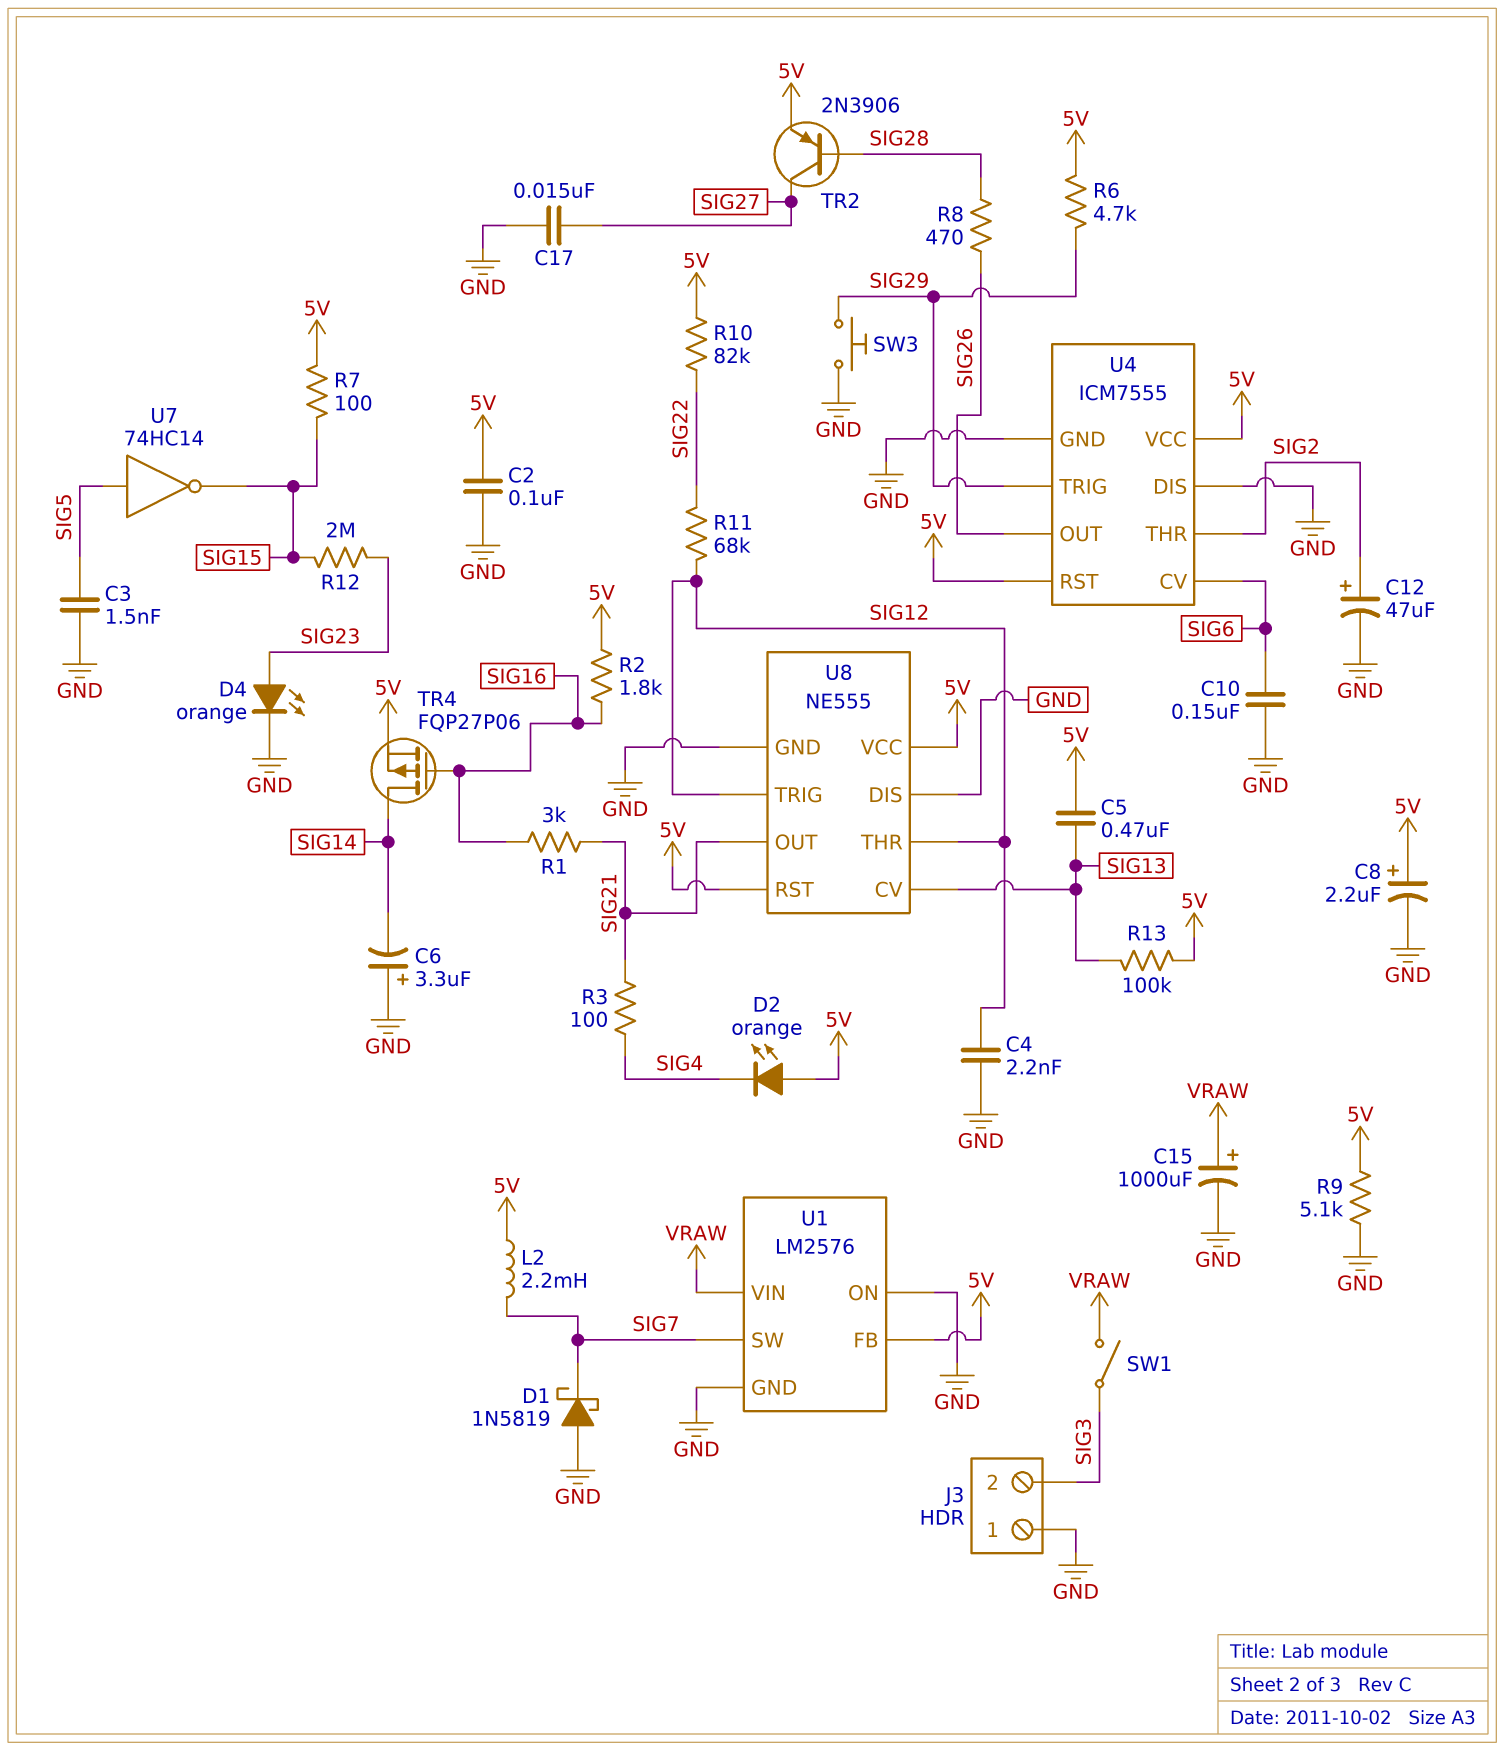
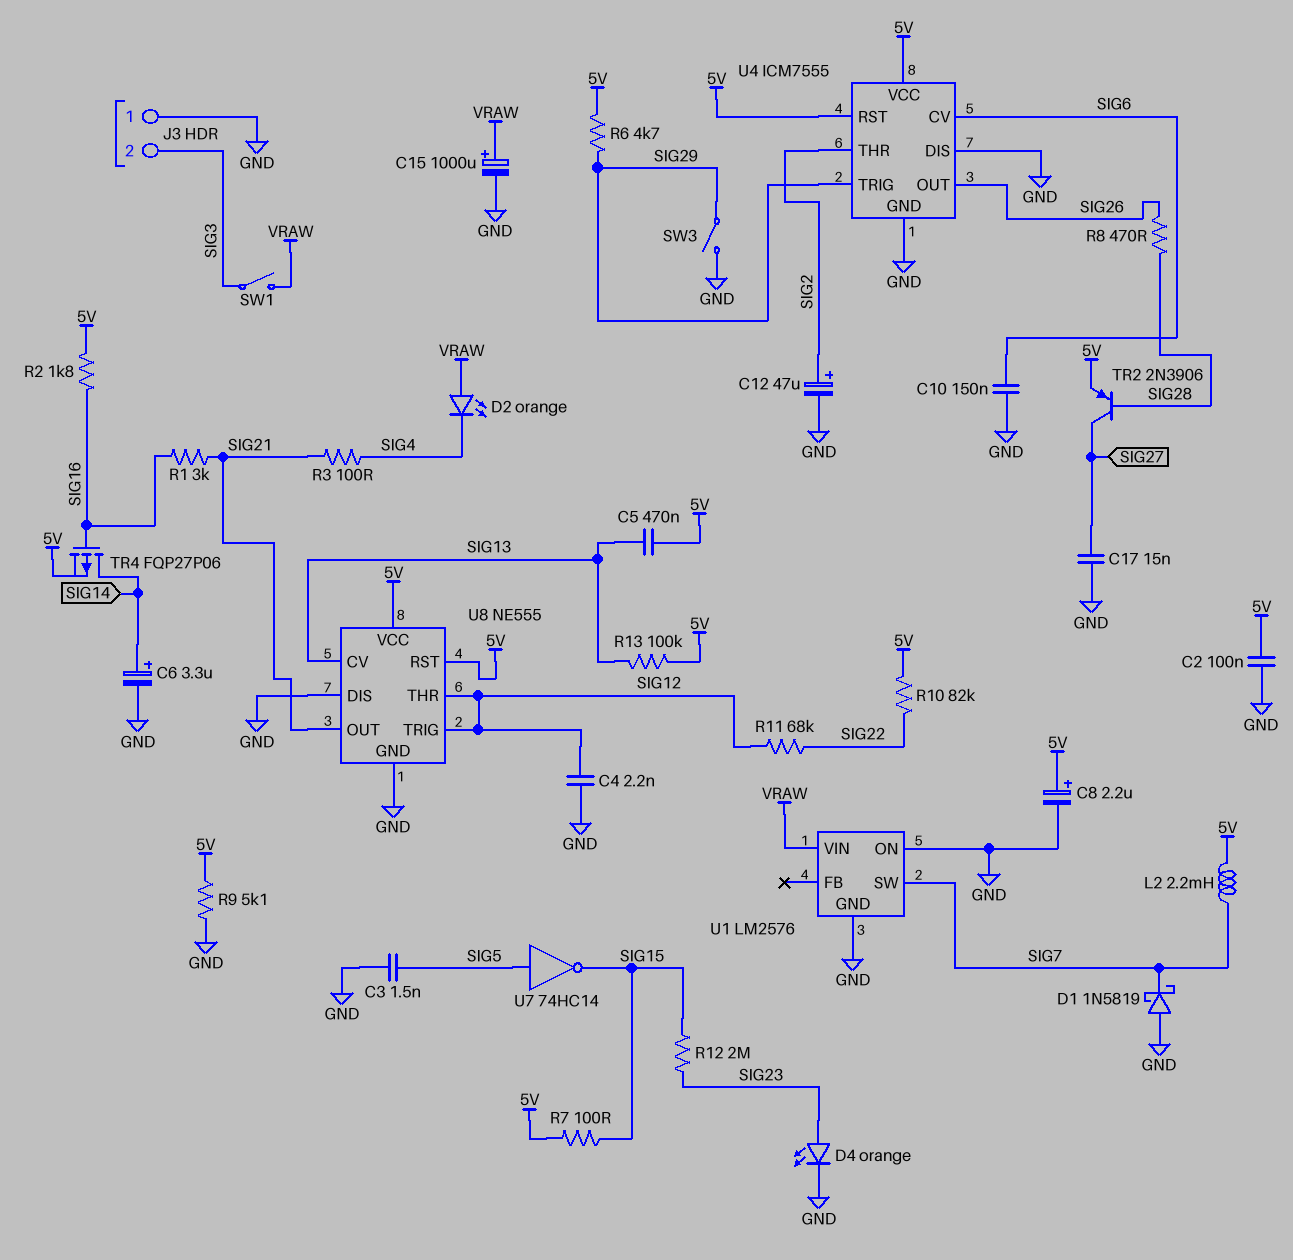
C6: 3.3uF (plus GND, minus SIG14) -> 3.3uF (plus SIG14, minus GND)
D2: LED orange (A 5V, K SIG4) -> LED orange (A VRAW, K SIG4)
SW3: button (GND, SIG29) -> switch (GND, SIG29)
U1 pin FB: 5V -> none

